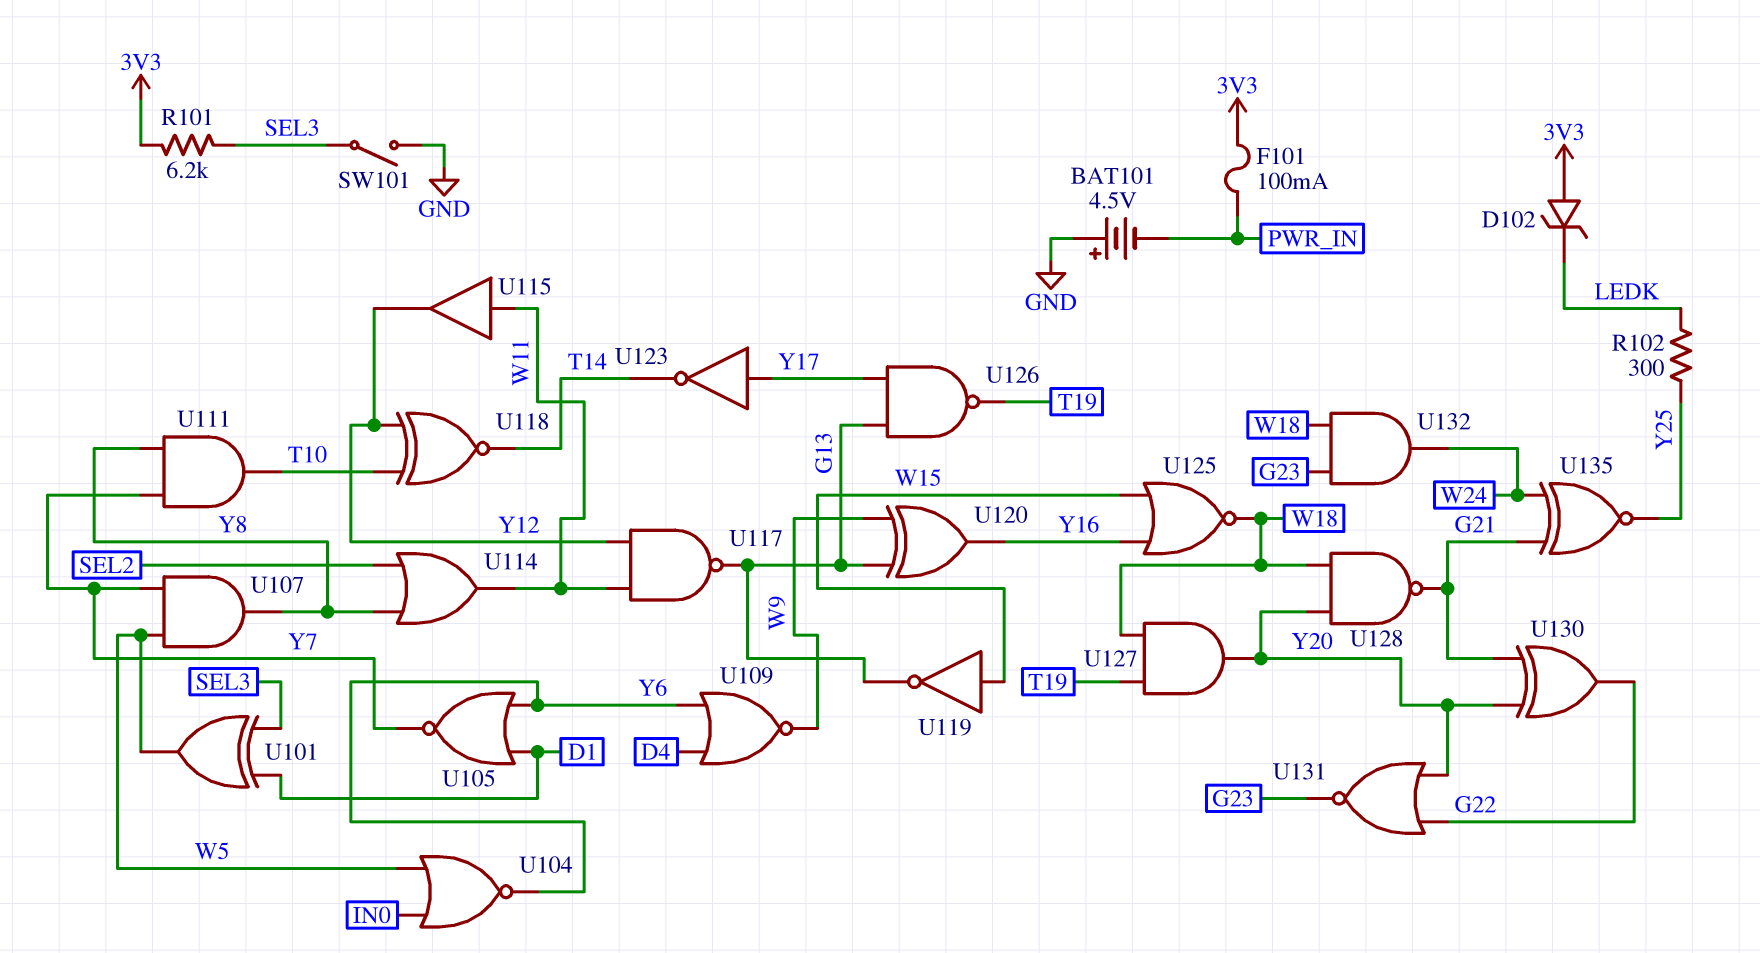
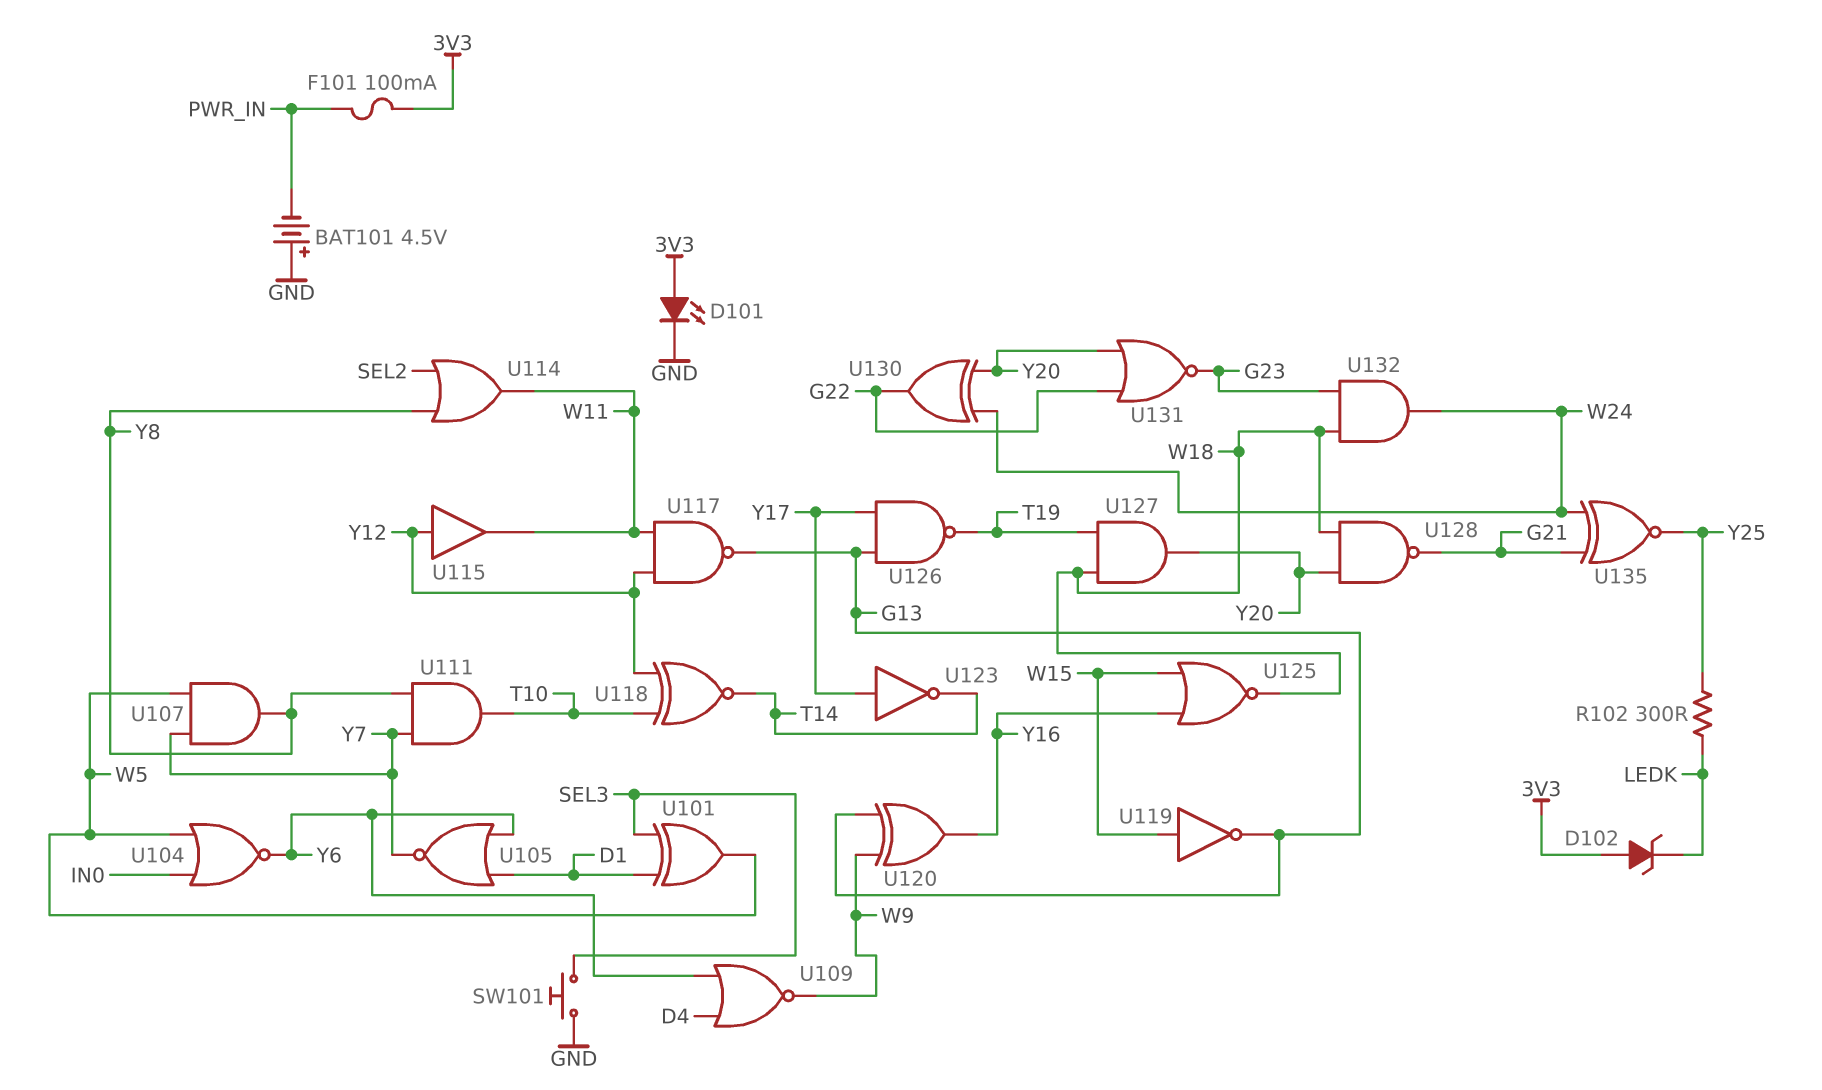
D101: none -> LED (A 3V3, K GND)
R101: 6.2k (3V3, SEL3) -> none
SW101: switch (GND, SEL3) -> button (GND, SEL3)
U115: buffer (in W11, out Y12) -> buffer (in Y12, out W11)
U130: XOR (in G21, in Y20, out G22) -> XOR (in W24, in Y20, out G22)

